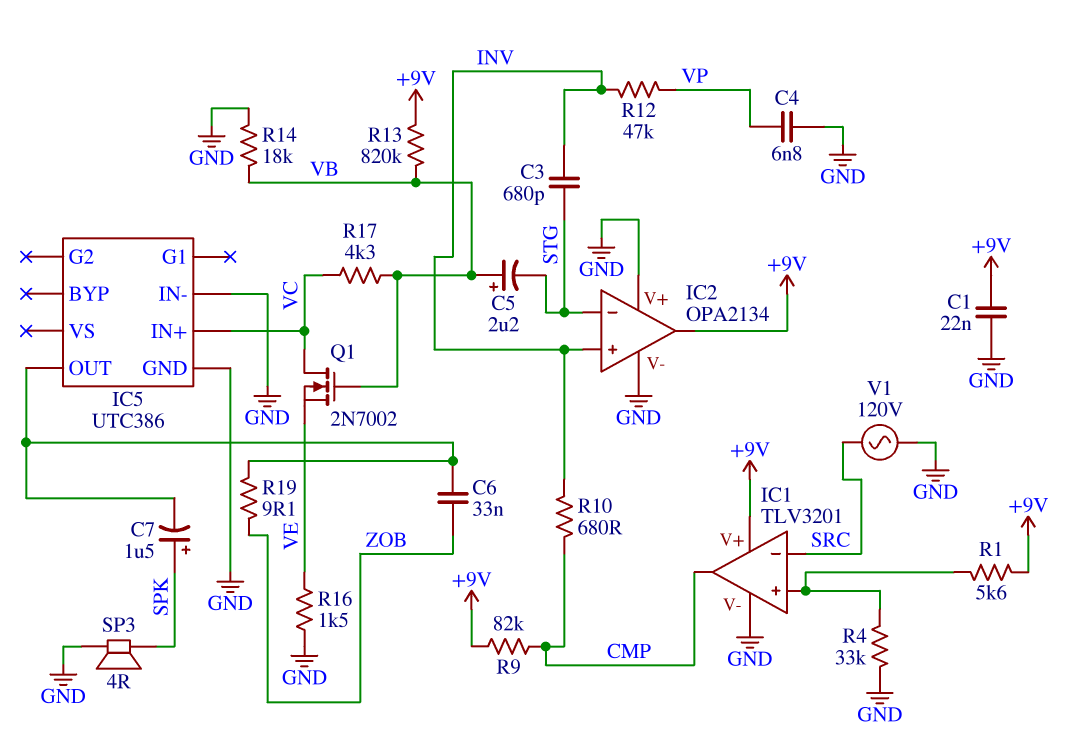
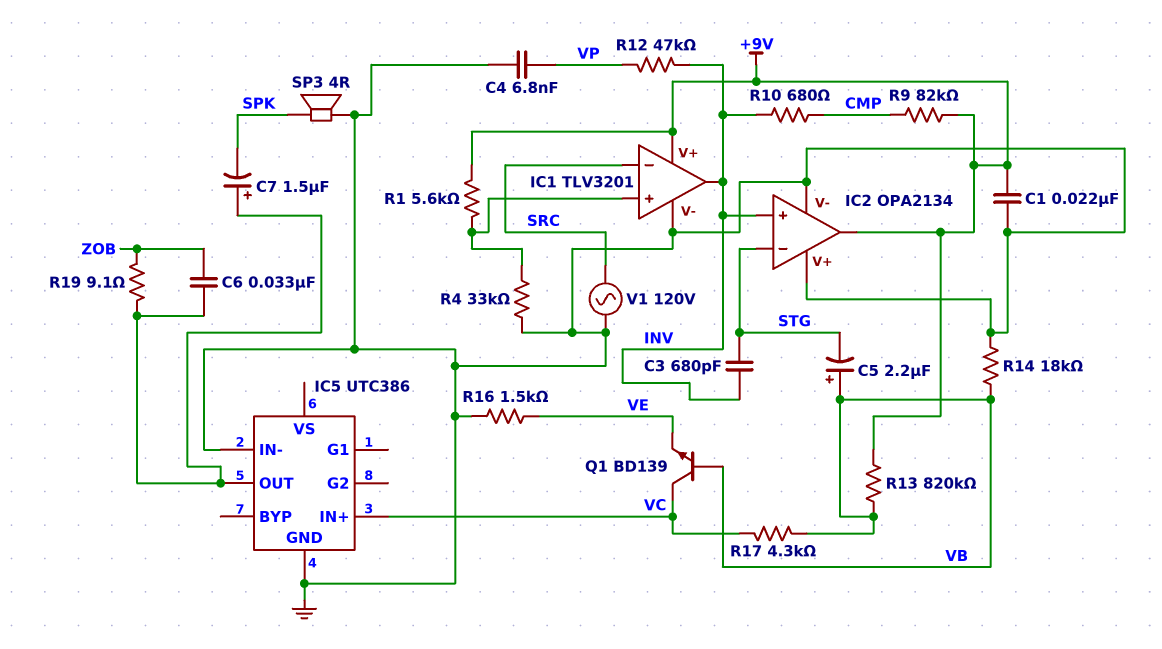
C7: 1.5uF (plus SPK, minus IC5/OUT) -> 1.5uF (plus IC5/OUT, minus SPK)
IC1 pin out: CMP -> INV
Q1: NMOS 2N7002 (G VB, D VC, S VE) -> NPN BD139 (B VB, C VC, E VE)

